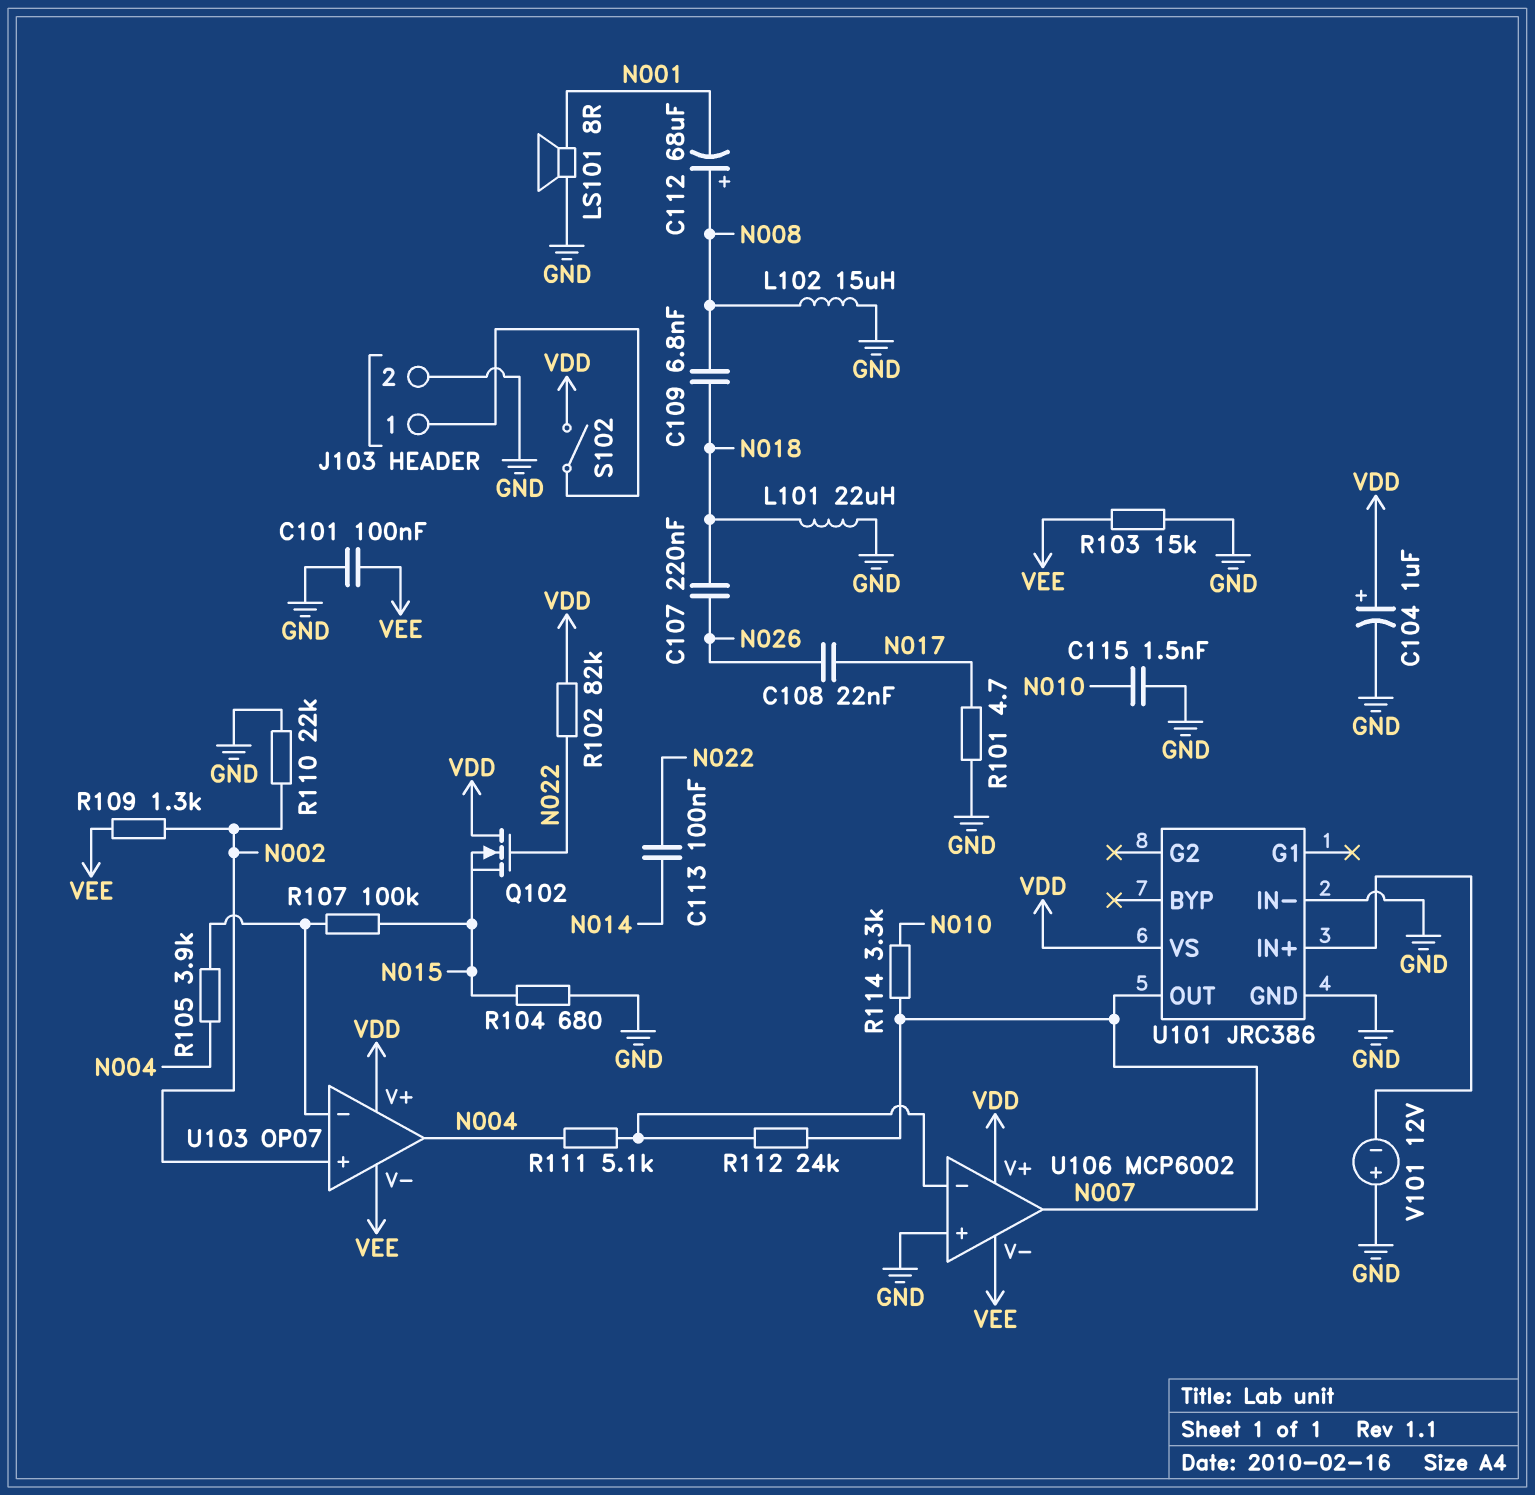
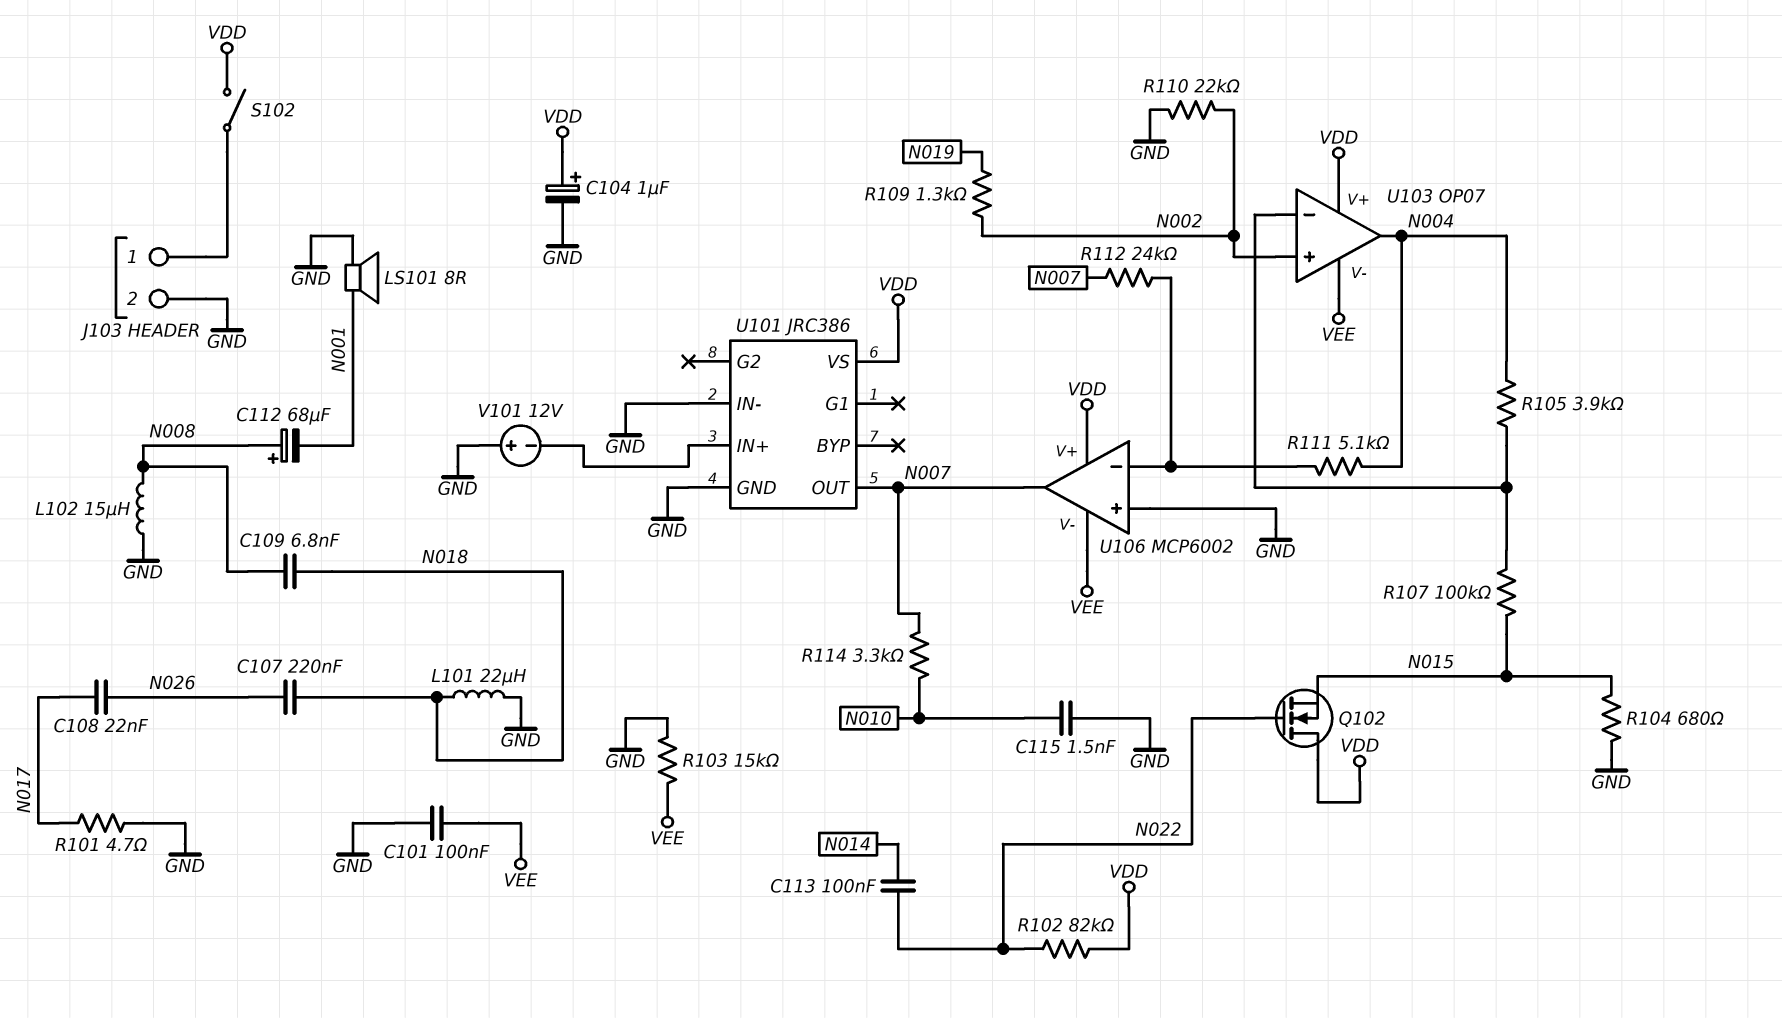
R109: 1.3k (N002, VEE) -> 1.3k (N002, N019)

